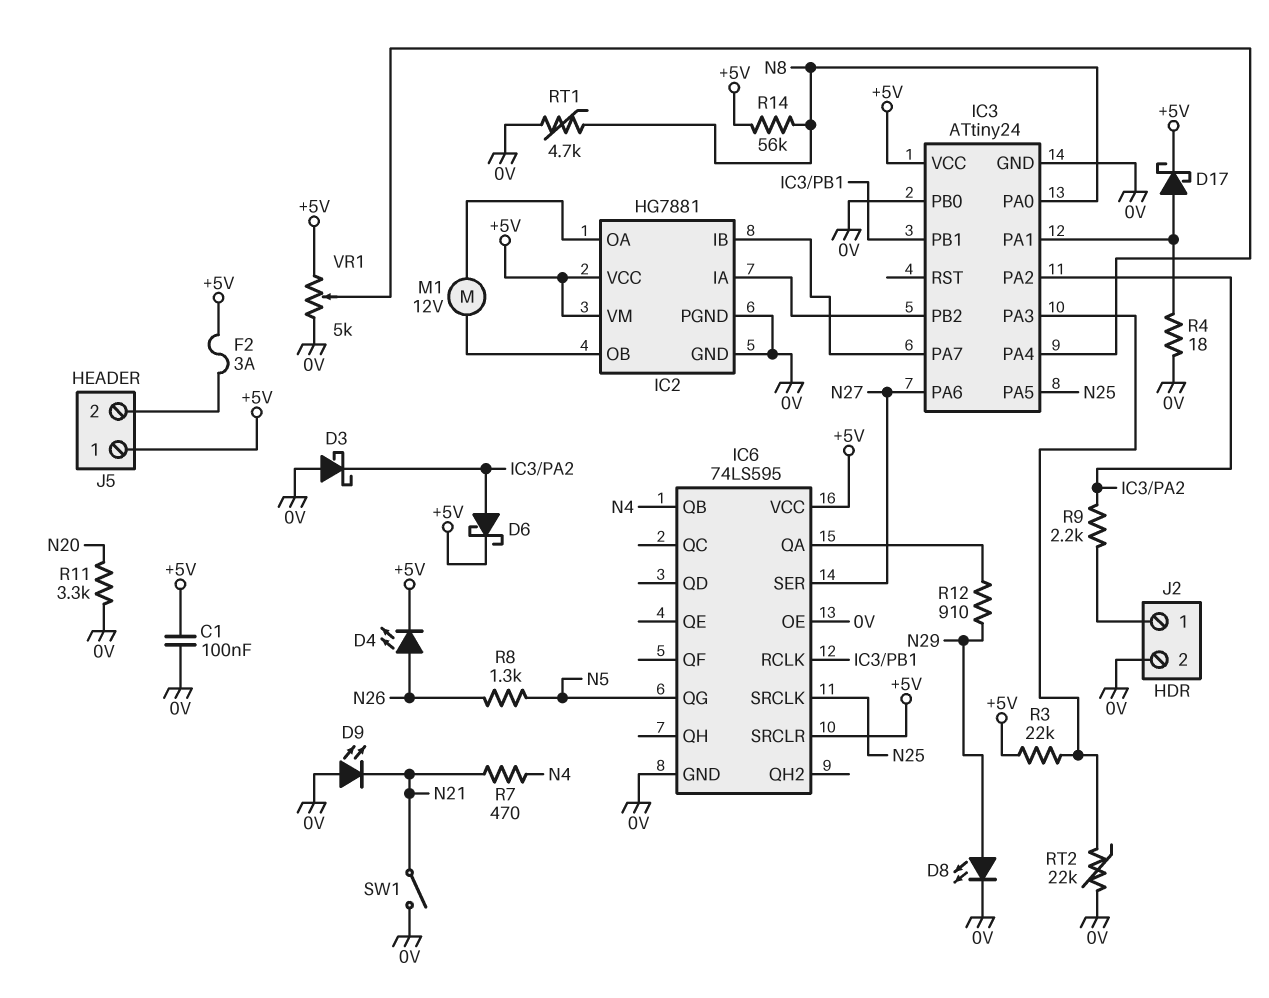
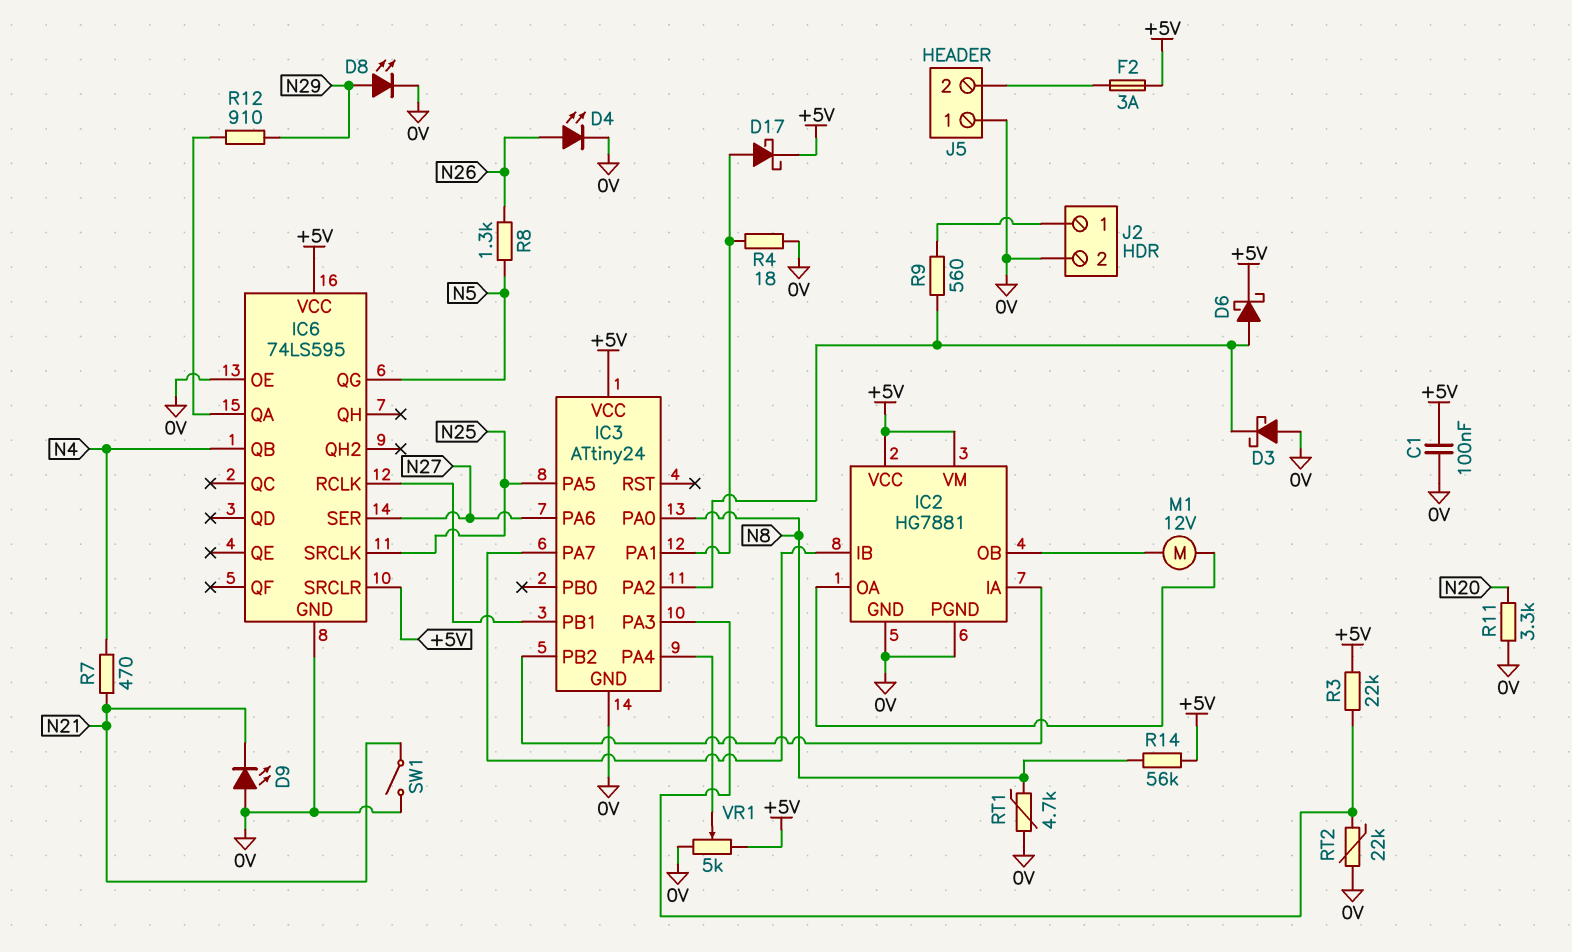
D4: LED (A N26, K +5V) -> LED (A N26, K 0V)
IC3 pin PB0: 0V -> none
J5 pin 1: +5V -> 0V
R9: 2.2k (IC3/PA2, J2/1) -> 560 (IC3/PA2, J2/1)

